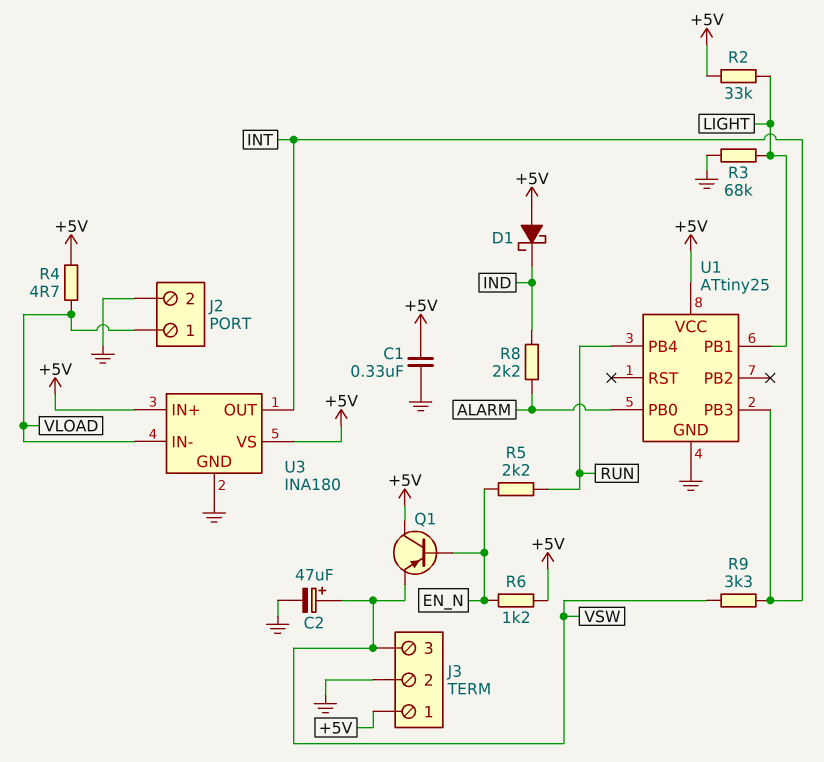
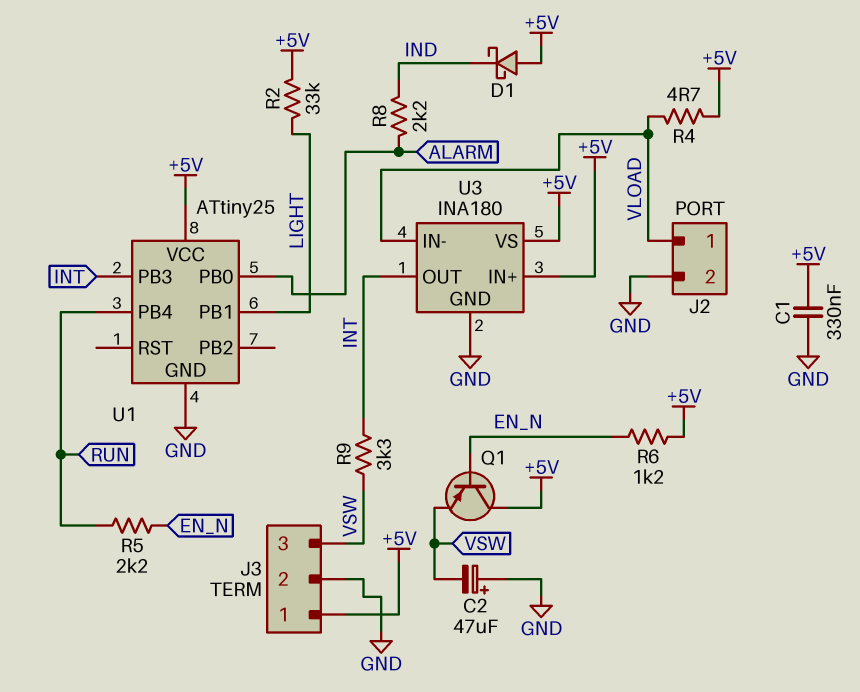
C2: 47uF (plus VSW, minus GND) -> 47uF (plus GND, minus VSW)
R3: 68k (GND, LIGHT) -> none

